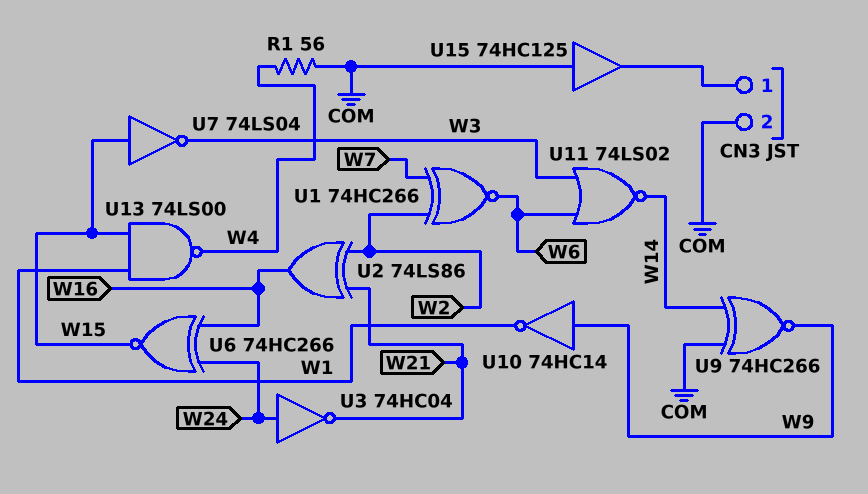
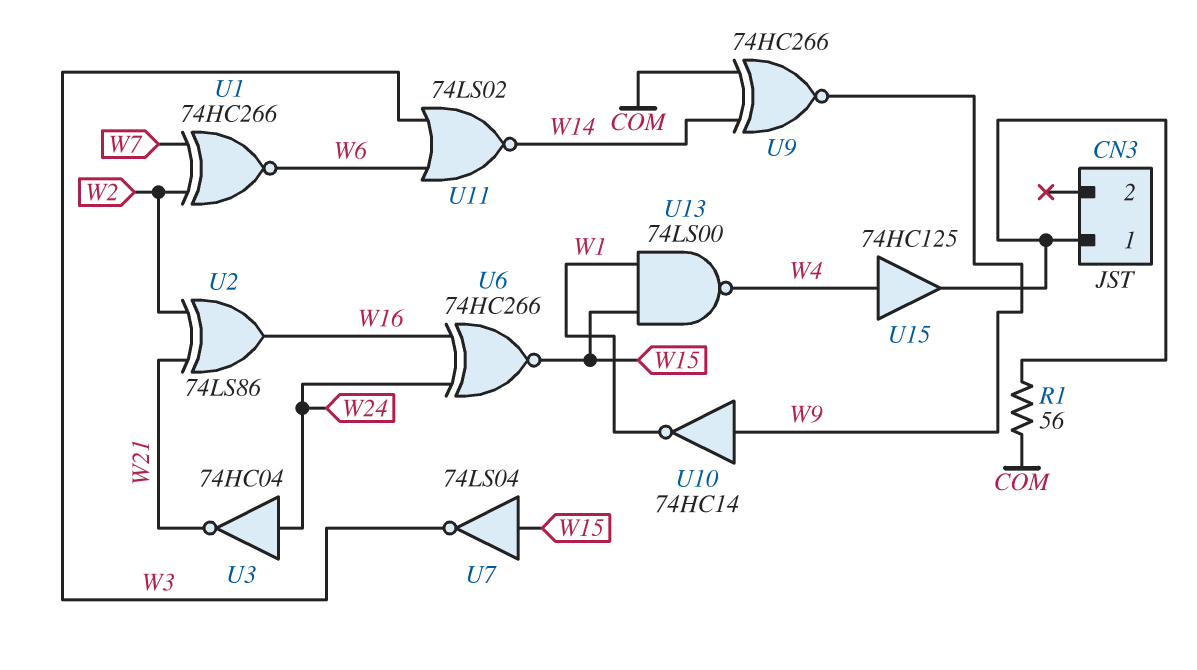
CN3 pin 2: COM -> none
R1: 56 (COM, W4) -> 56 (CN3/1, COM)
U15: buffer 74HC125 (in COM, out CN3/1) -> buffer 74HC125 (in W4, out CN3/1)

